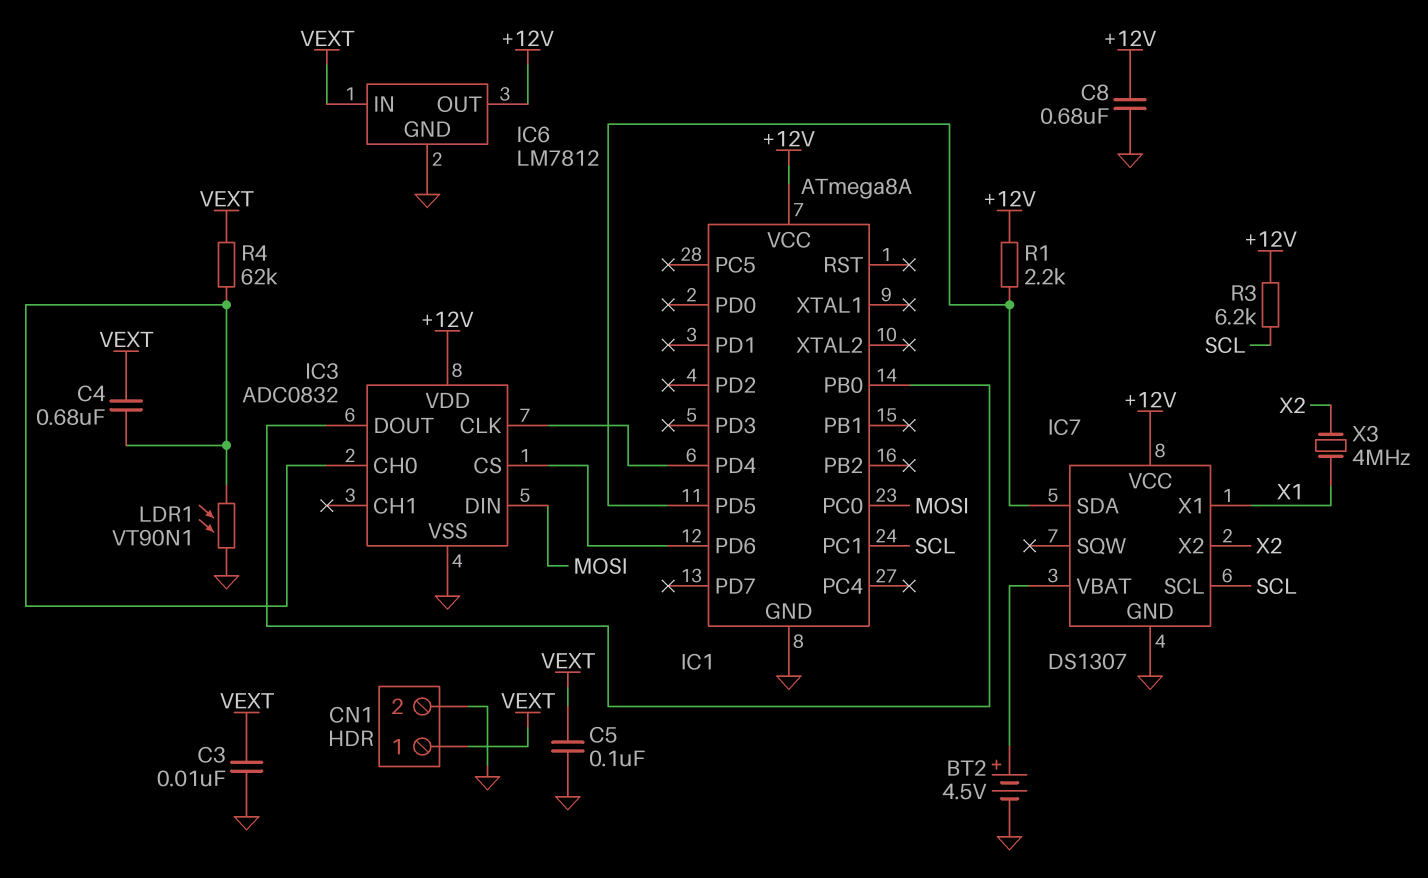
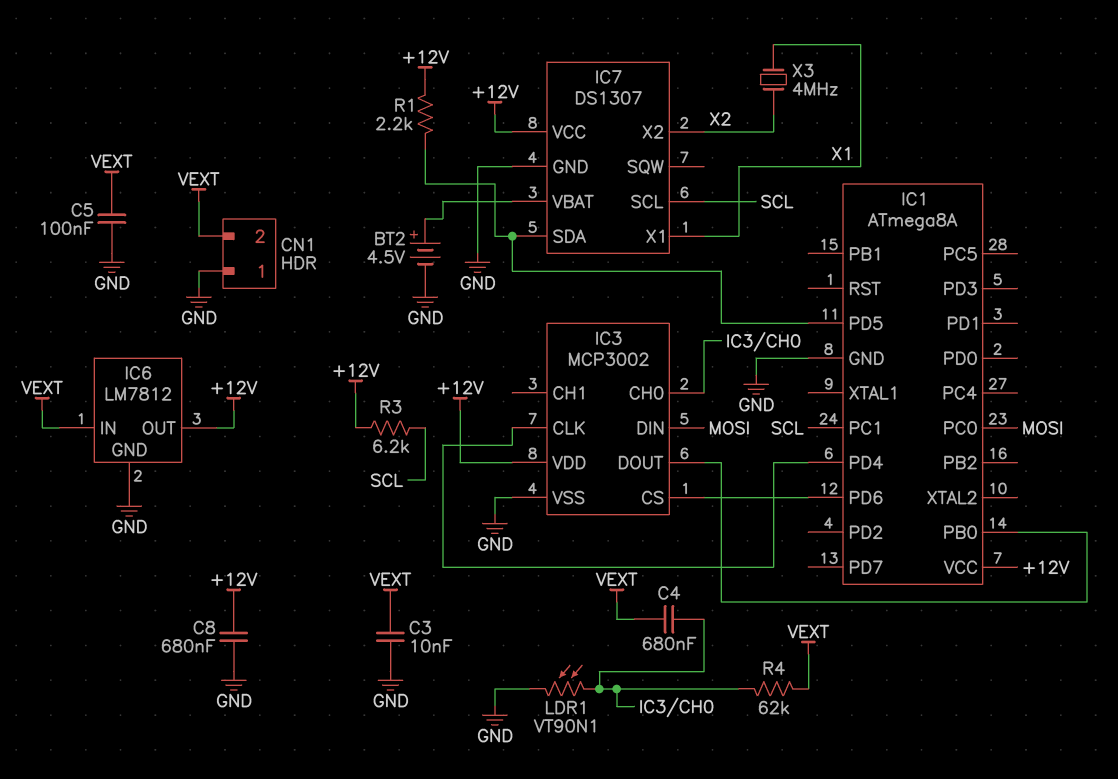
CN1 pin 1: VEXT -> GND
CN1 pin 2: GND -> VEXT
IC3: ADC0832 -> MCP3002

